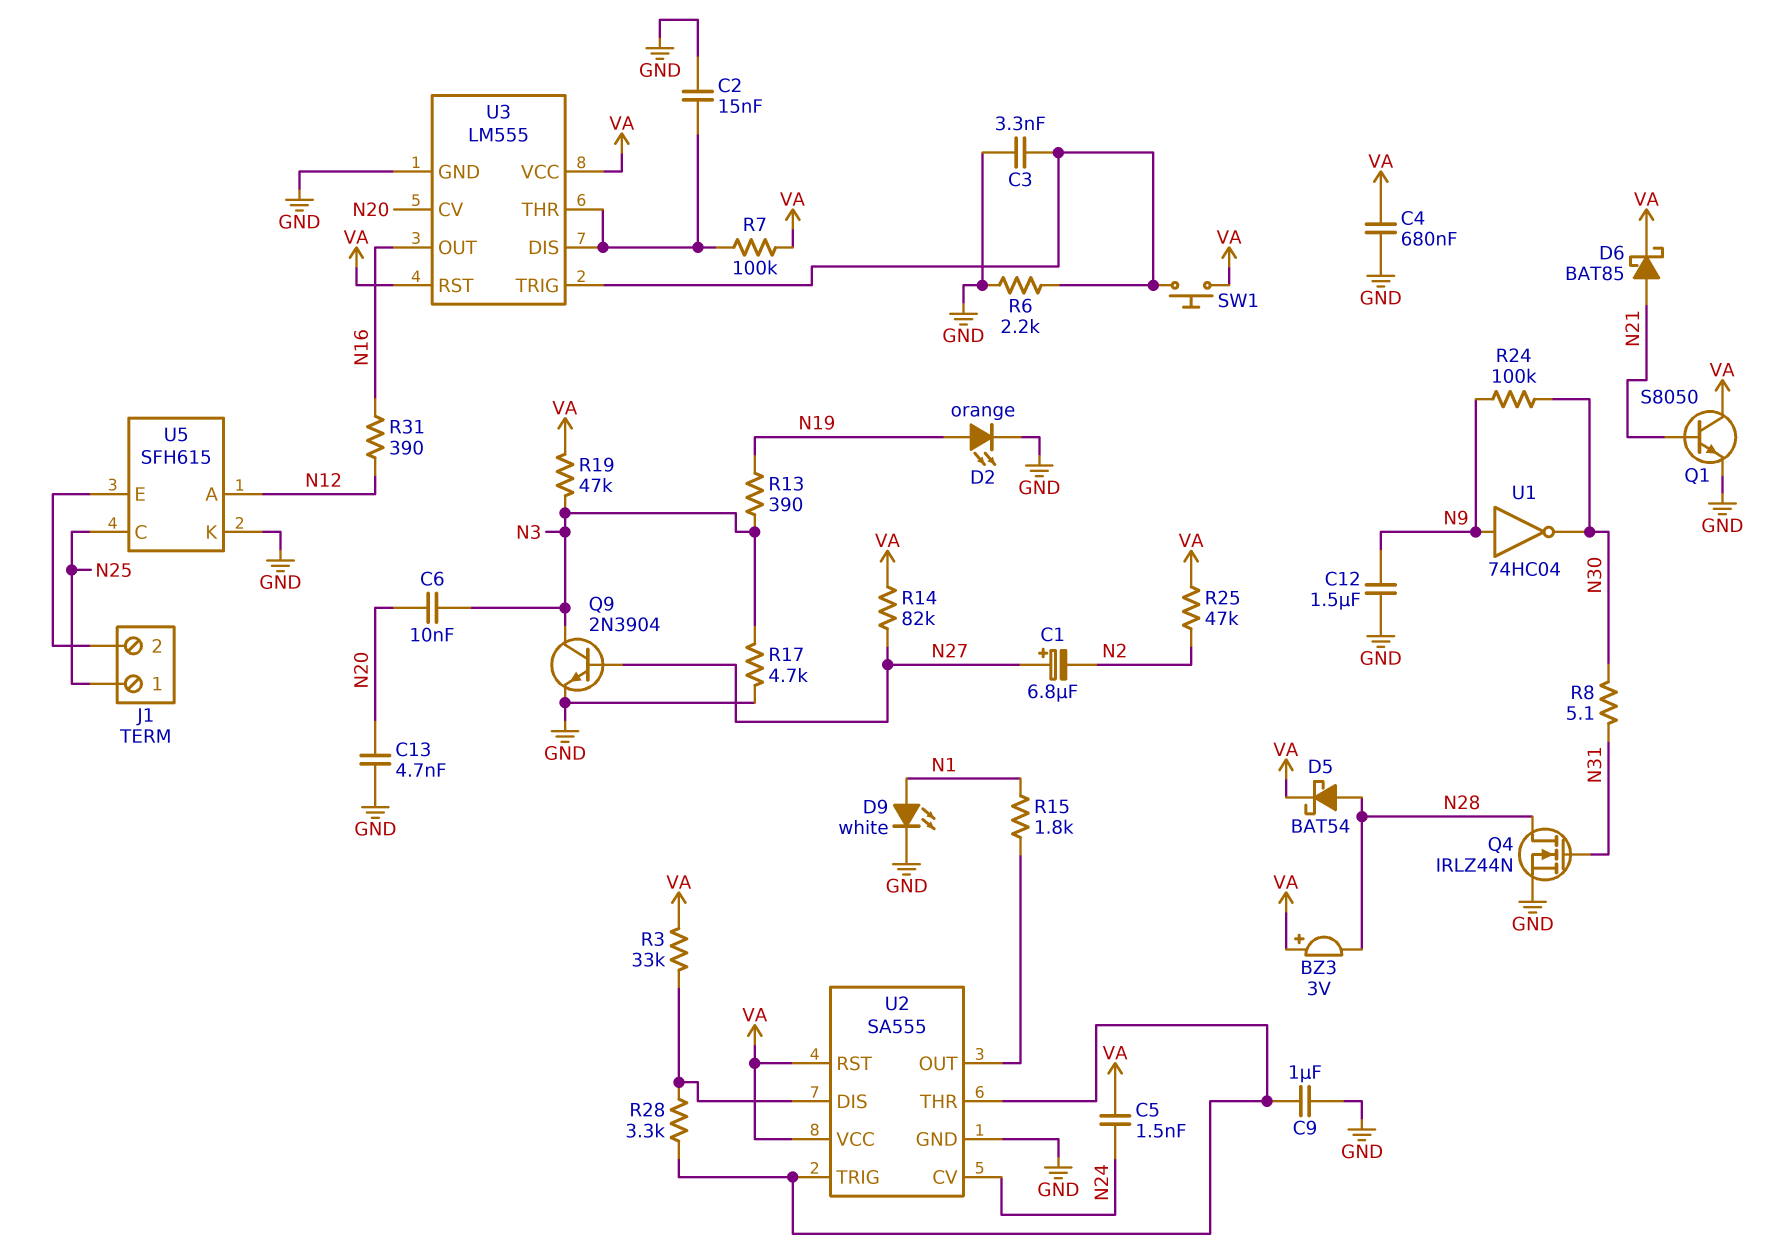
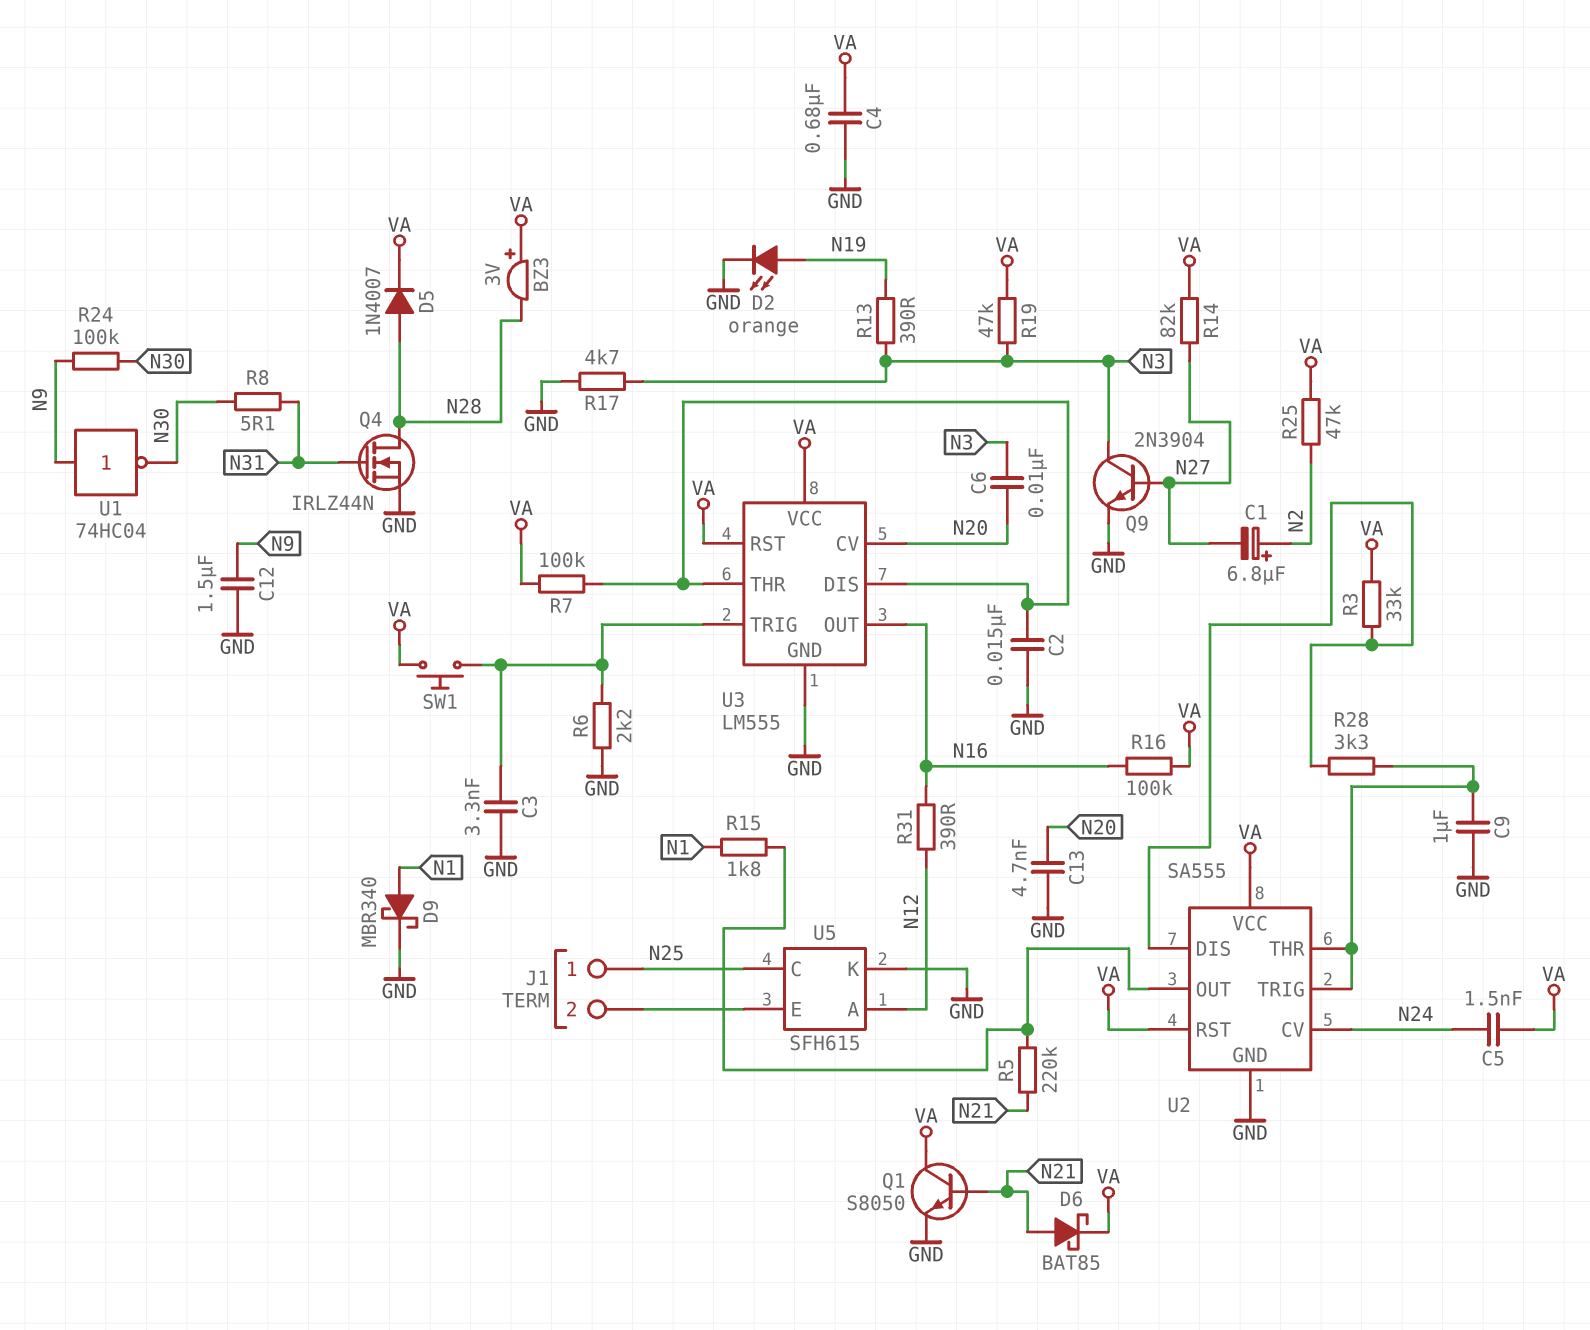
C1: 6.8uF (plus N27, minus N2) -> 6.8uF (plus N2, minus N27)
D5: schottky BAT54 (A N28, K VA) -> diode 1N4007 (A N28, K VA)
D9: LED white (A N1, K GND) -> schottky MBR340 (A N1, K GND)
R5: none -> 220k (N21, U2/OUT)
R16: none -> 100k (N16, VA)

